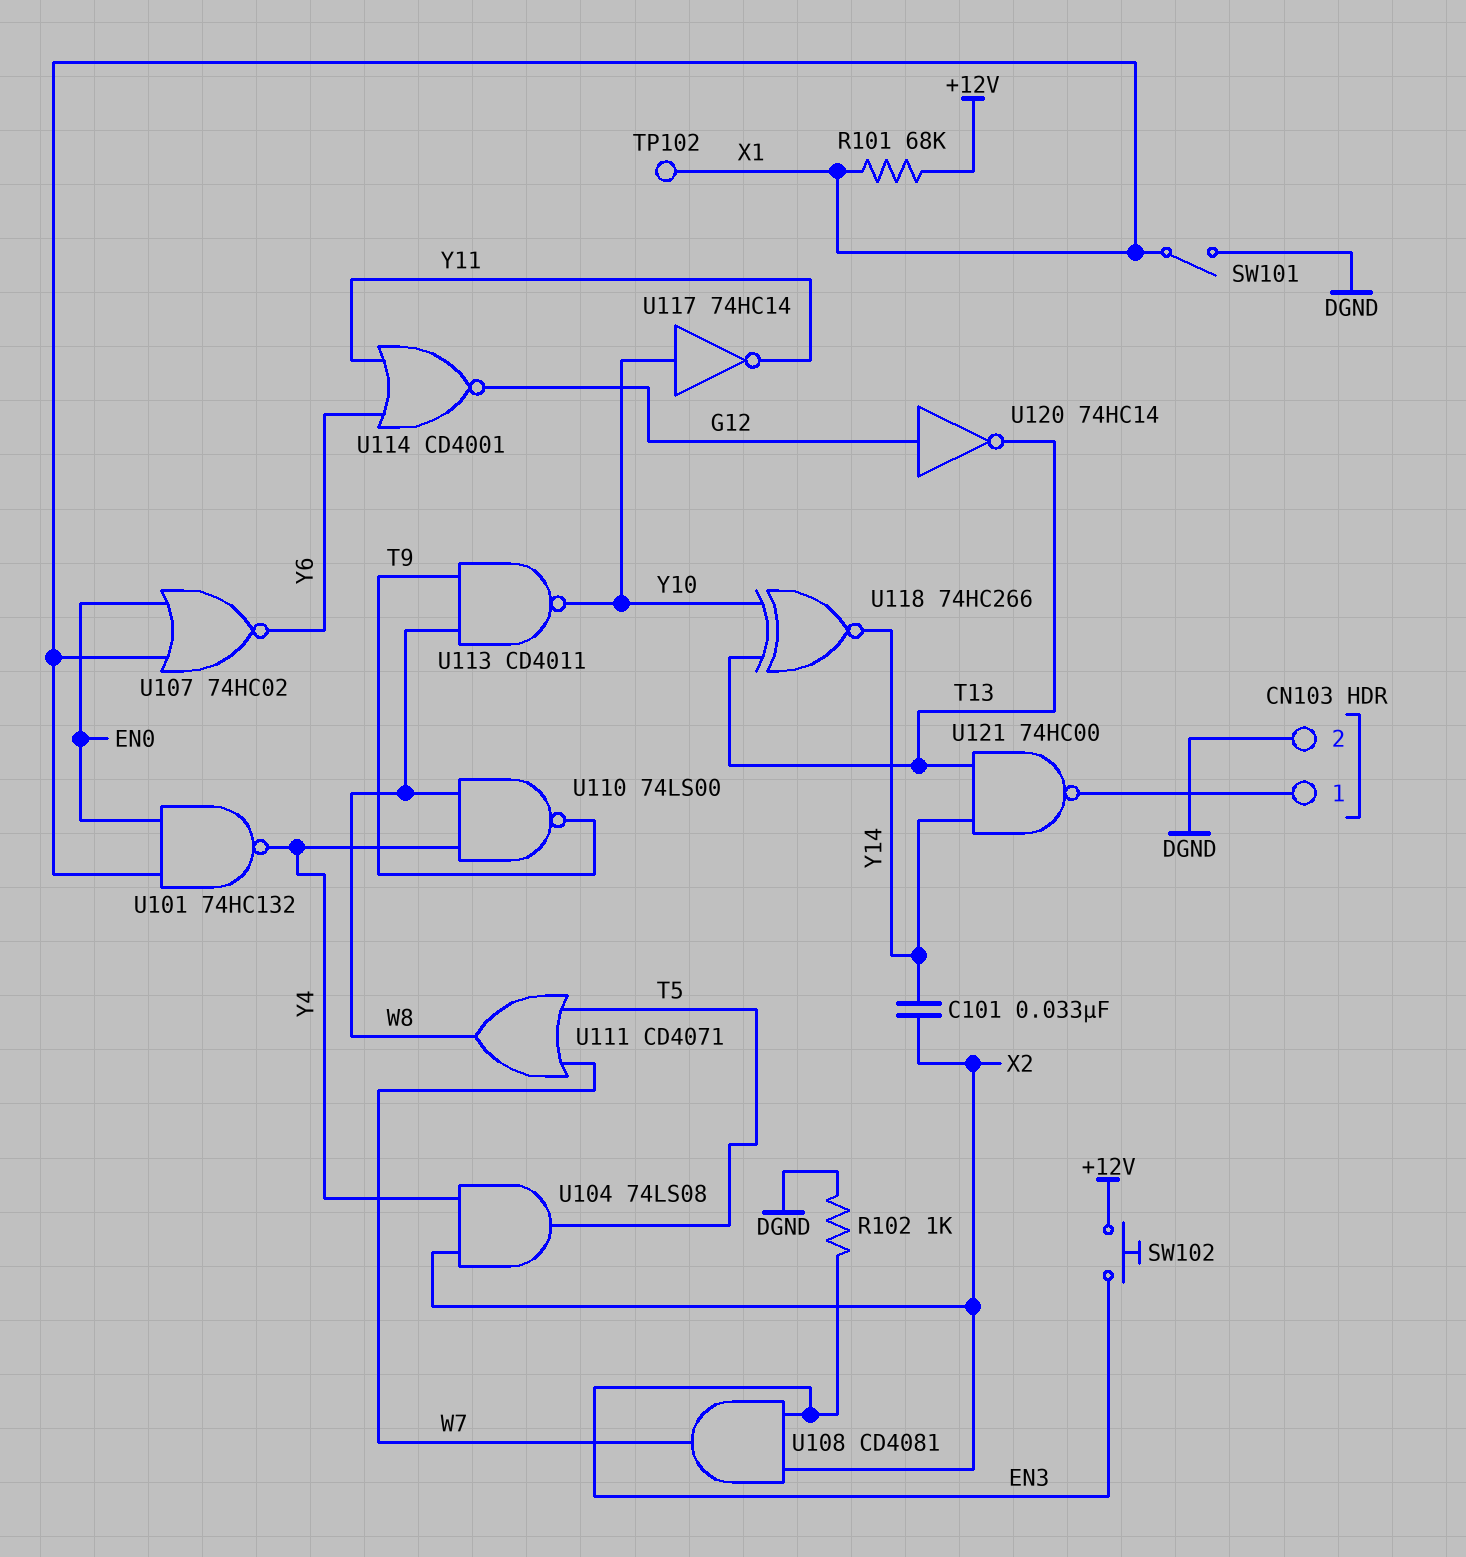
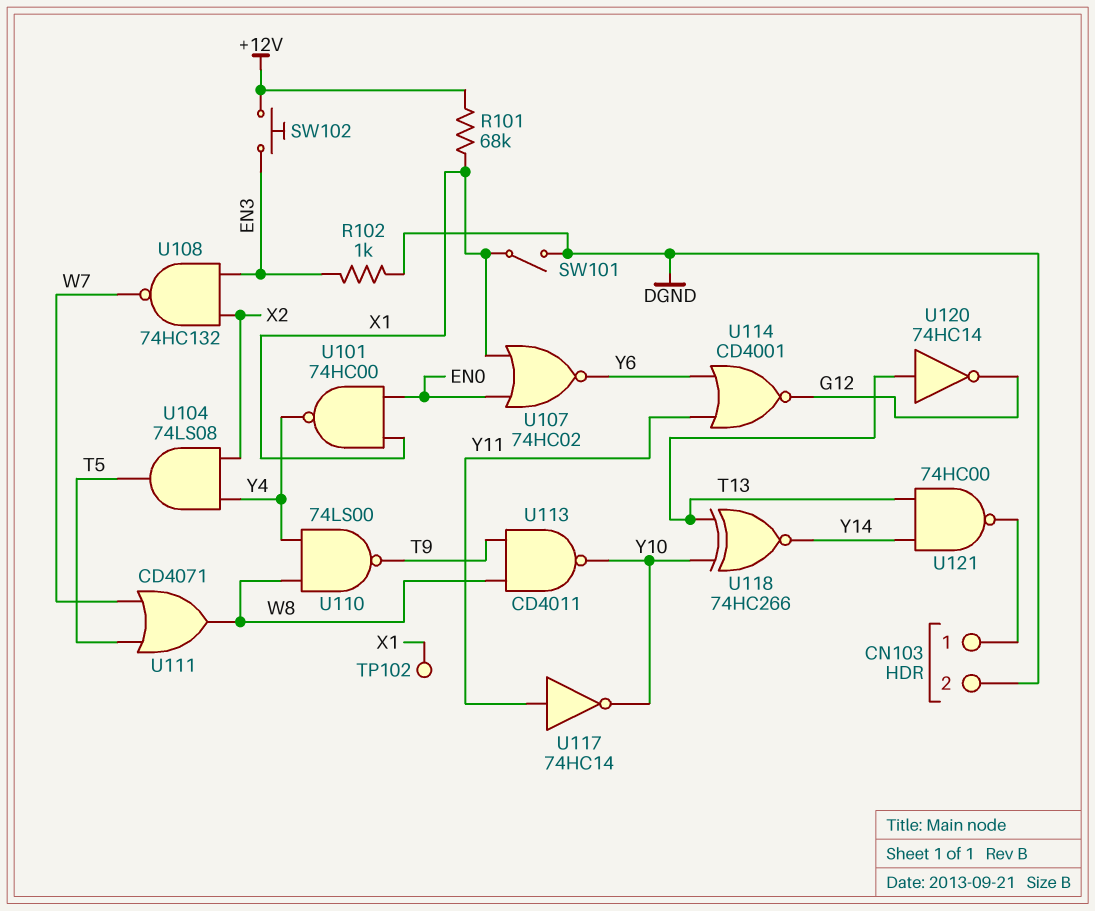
C101: 33nF (X2, Y14) -> none
U101: NAND 74HC132 (in EN0, in X1, out Y4) -> NAND 74HC00 (in EN0, in X1, out Y4)
U108: AND CD4081 (in EN3, in X2, out W7) -> NAND 74HC132 (in EN3, in X2, out W7)
U117: NOT 74HC14 (in Y10, out Y11) -> NOT 74HC14 (in Y11, out Y10)
U120: NOT 74HC14 (in G12, out T13) -> NOT 74HC14 (in T13, out G12)

